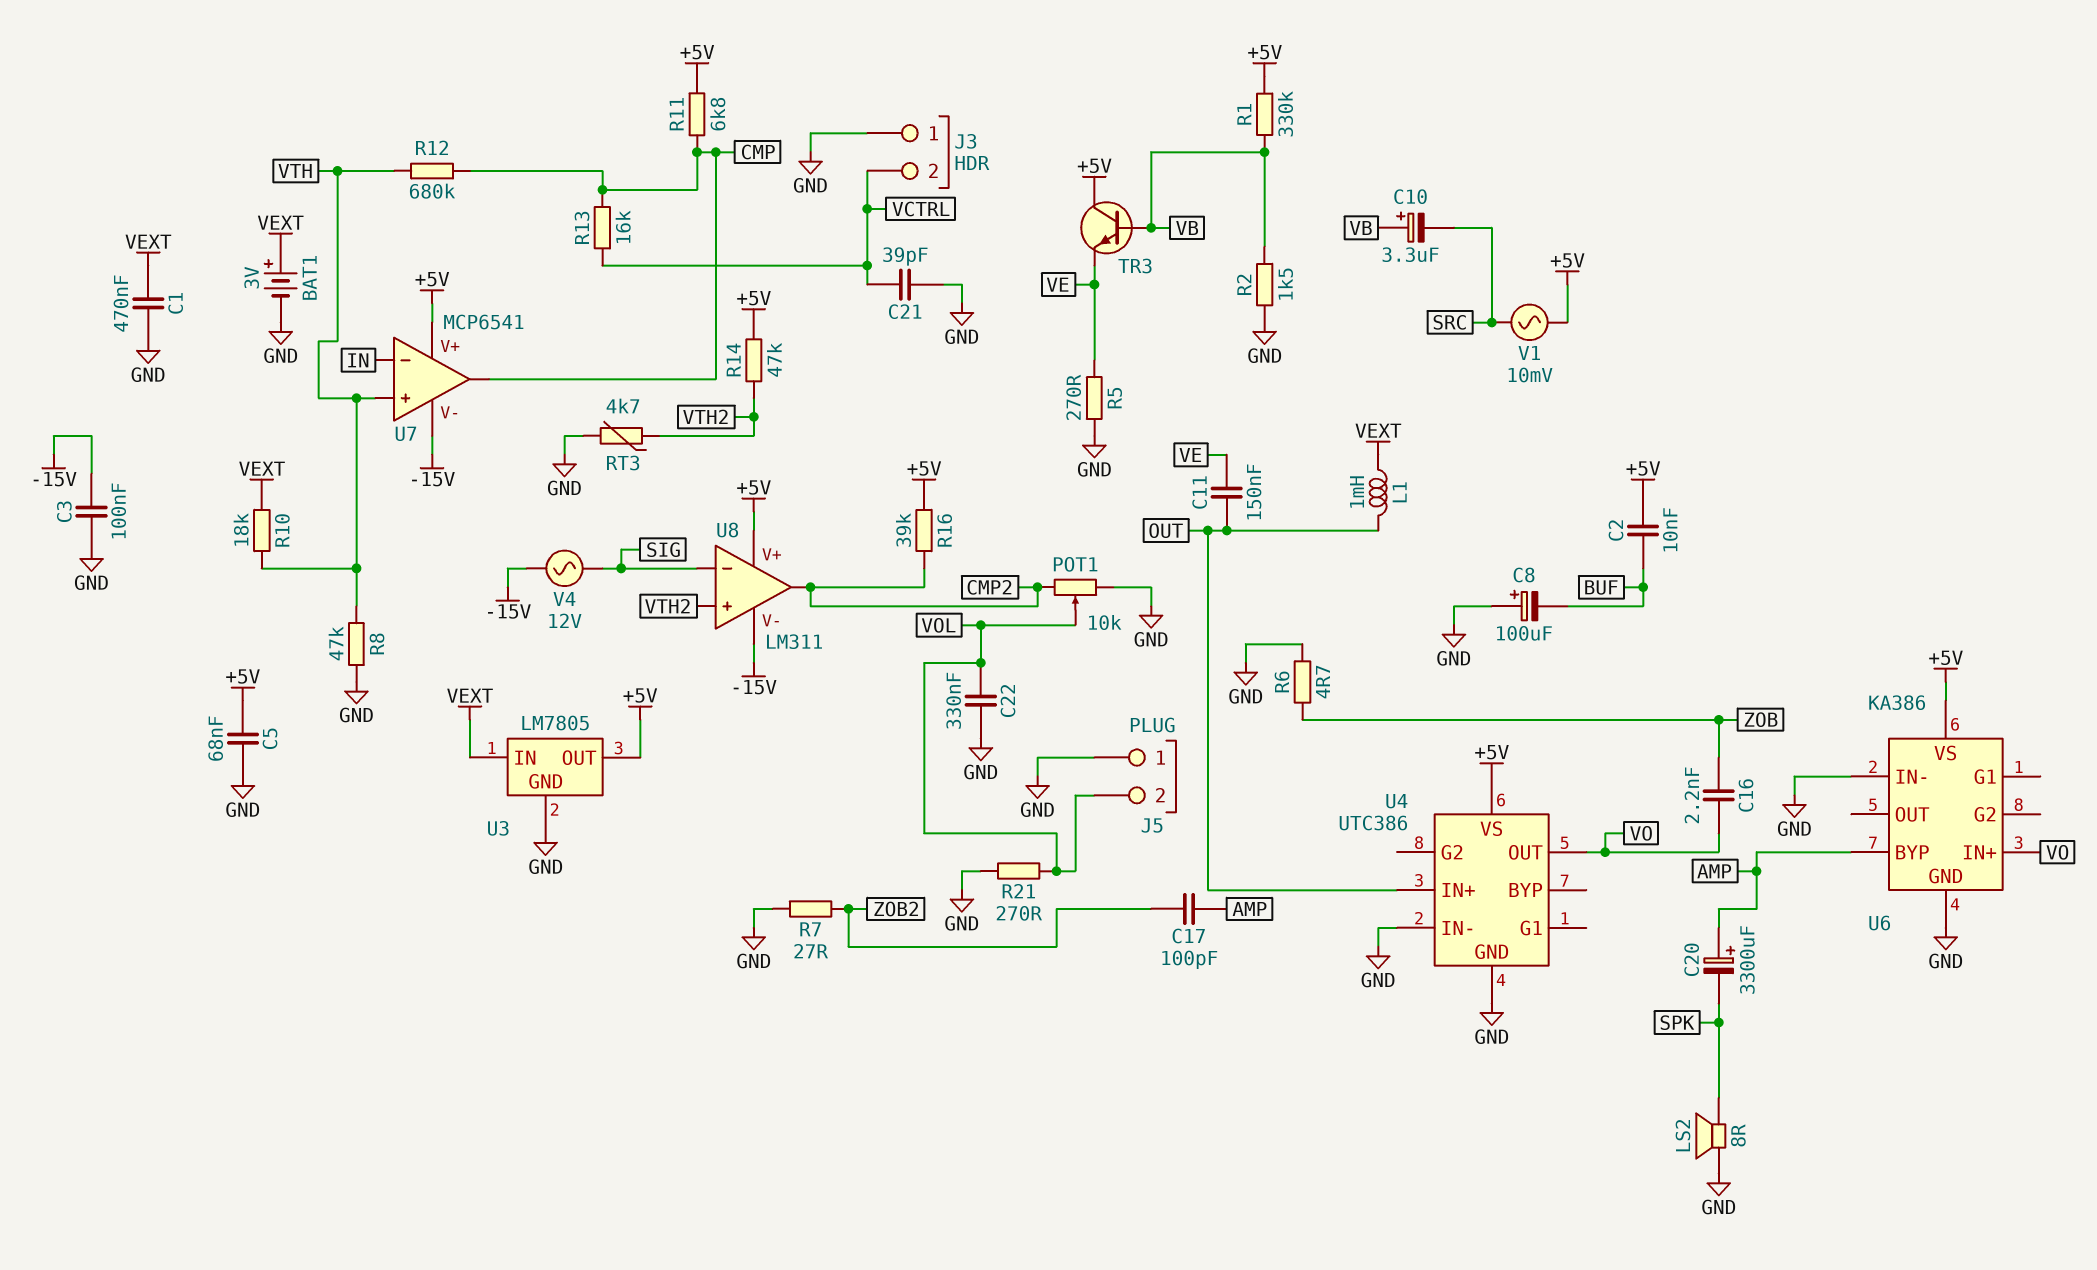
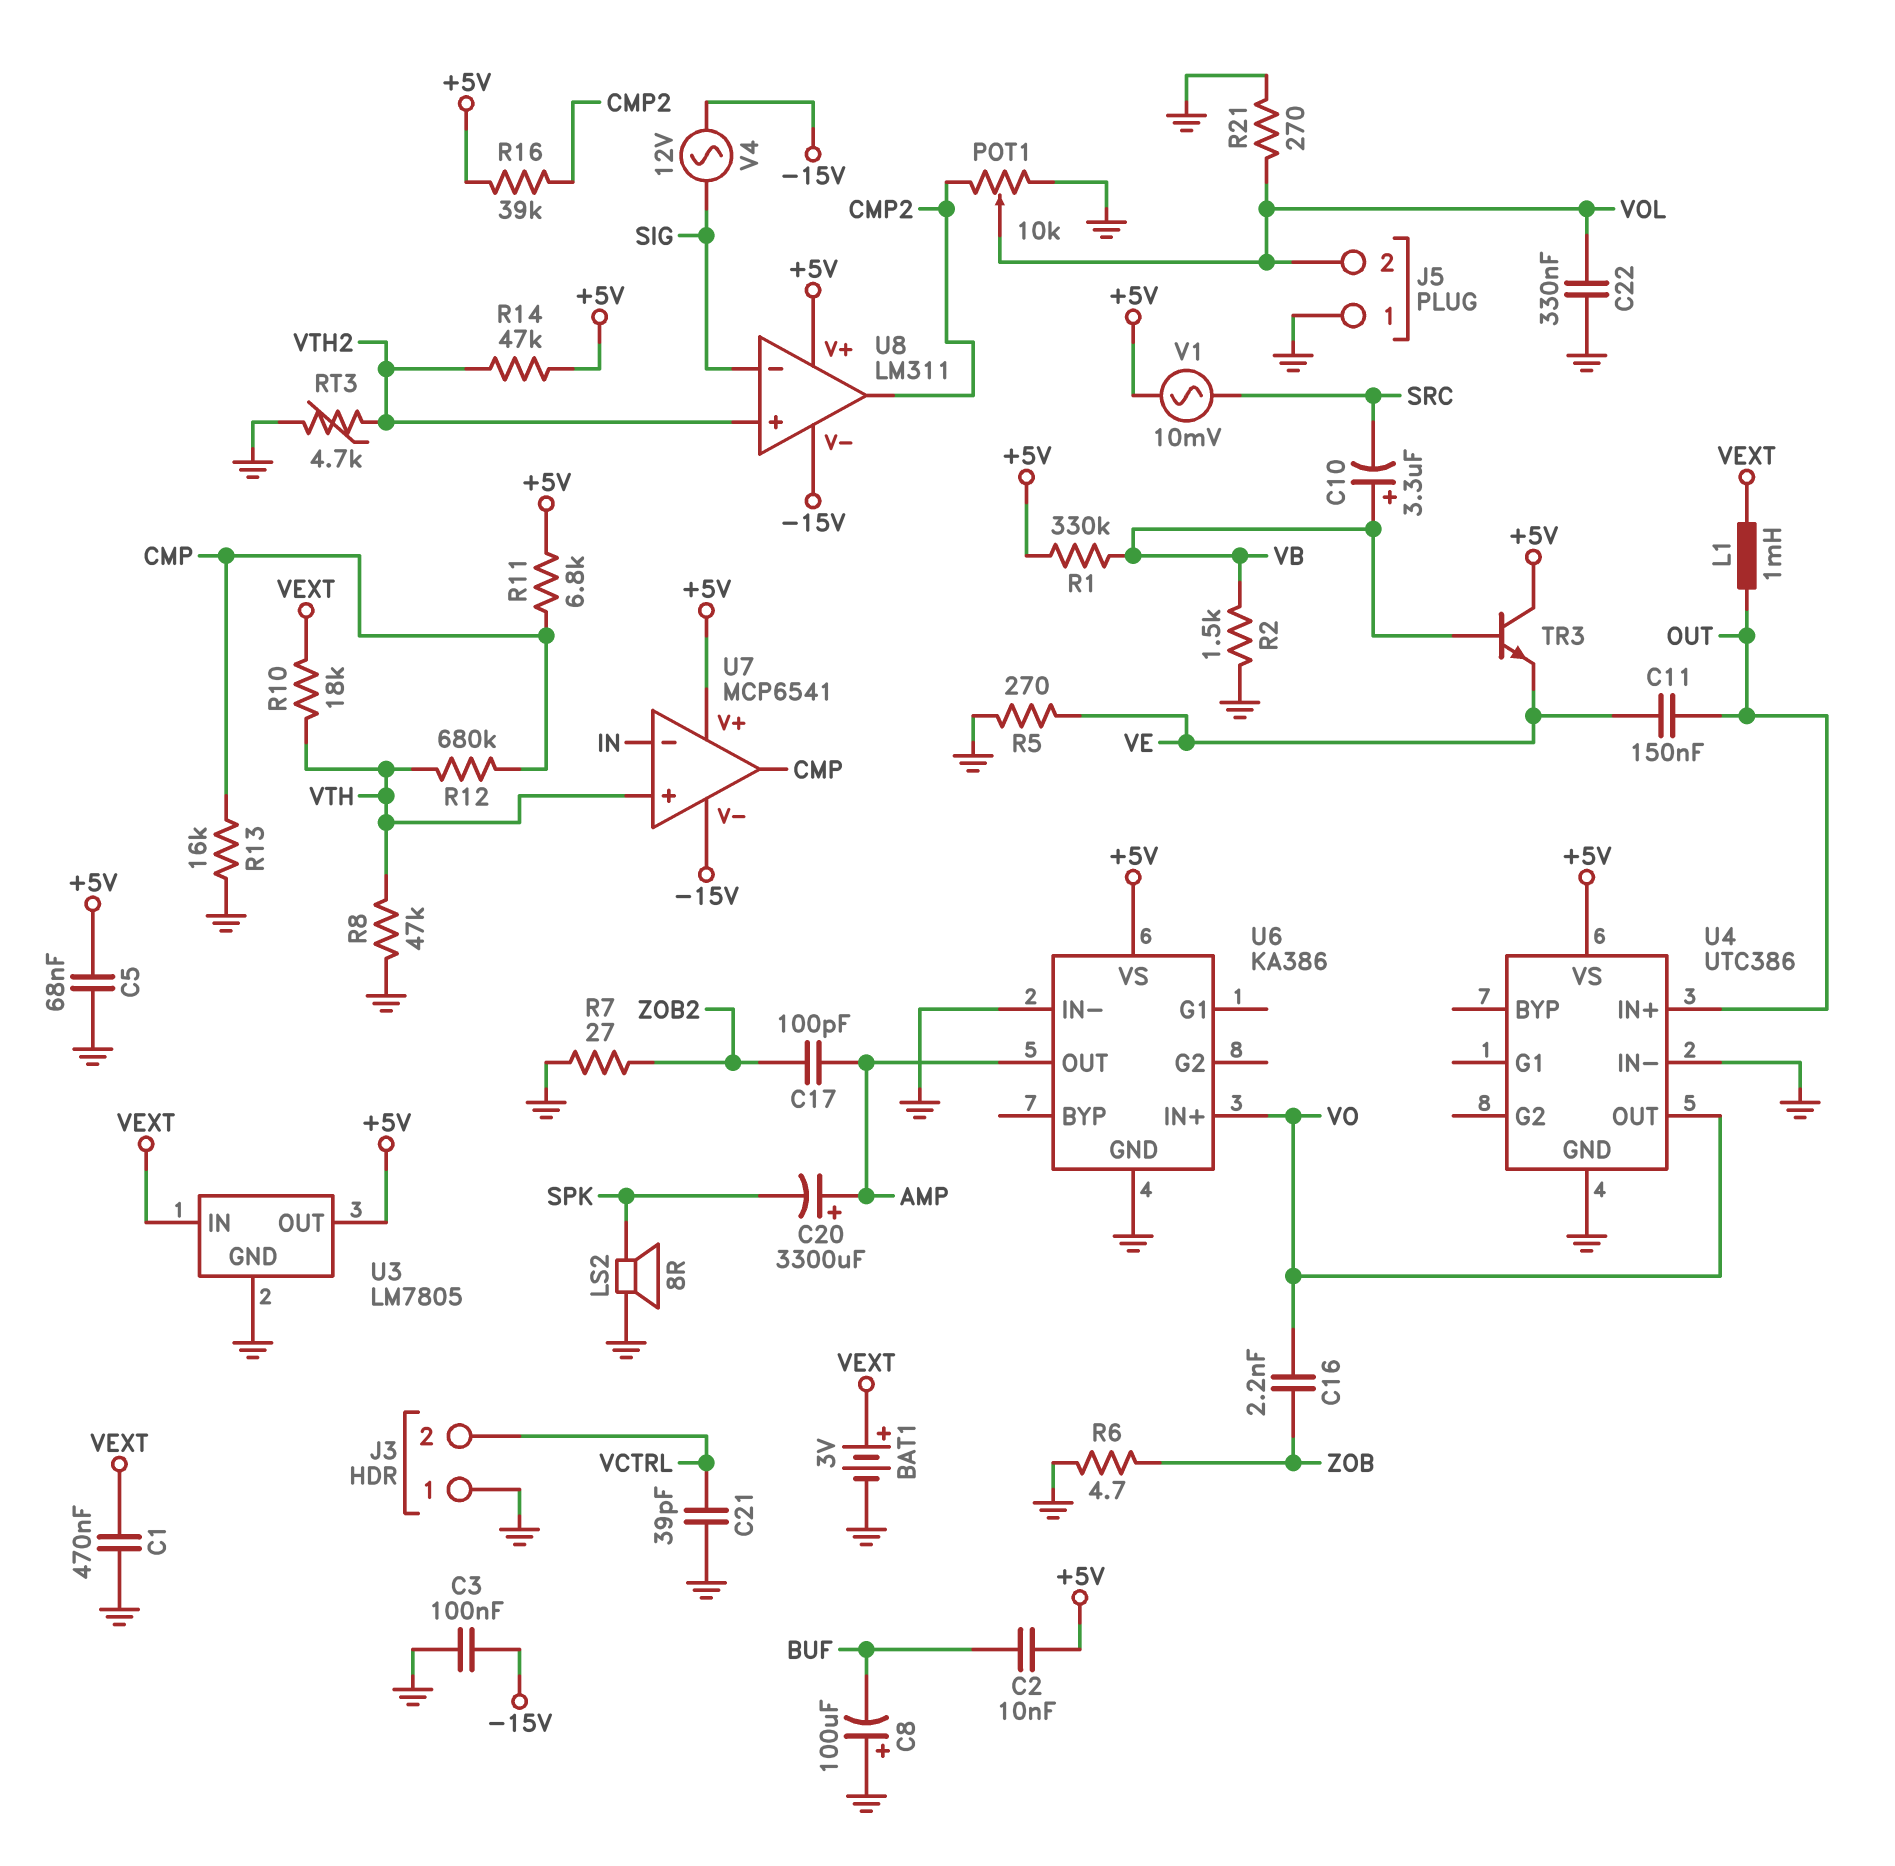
R13: 16k (CMP, VCTRL) -> 16k (CMP, GND)
U6 pin BYP: AMP -> none
U6 pin OUT: none -> AMP

